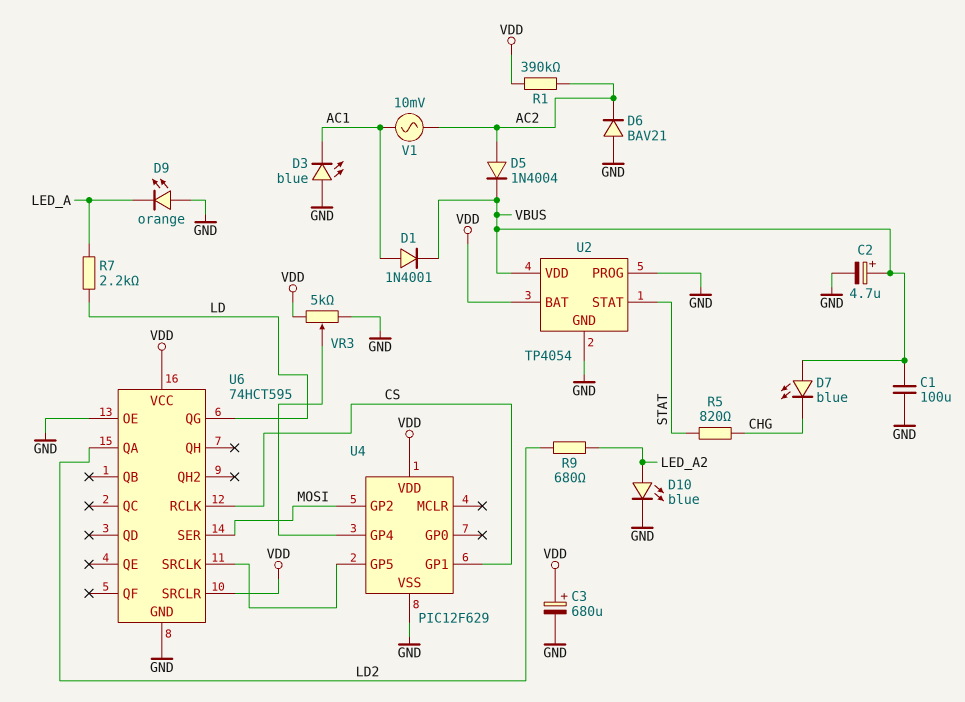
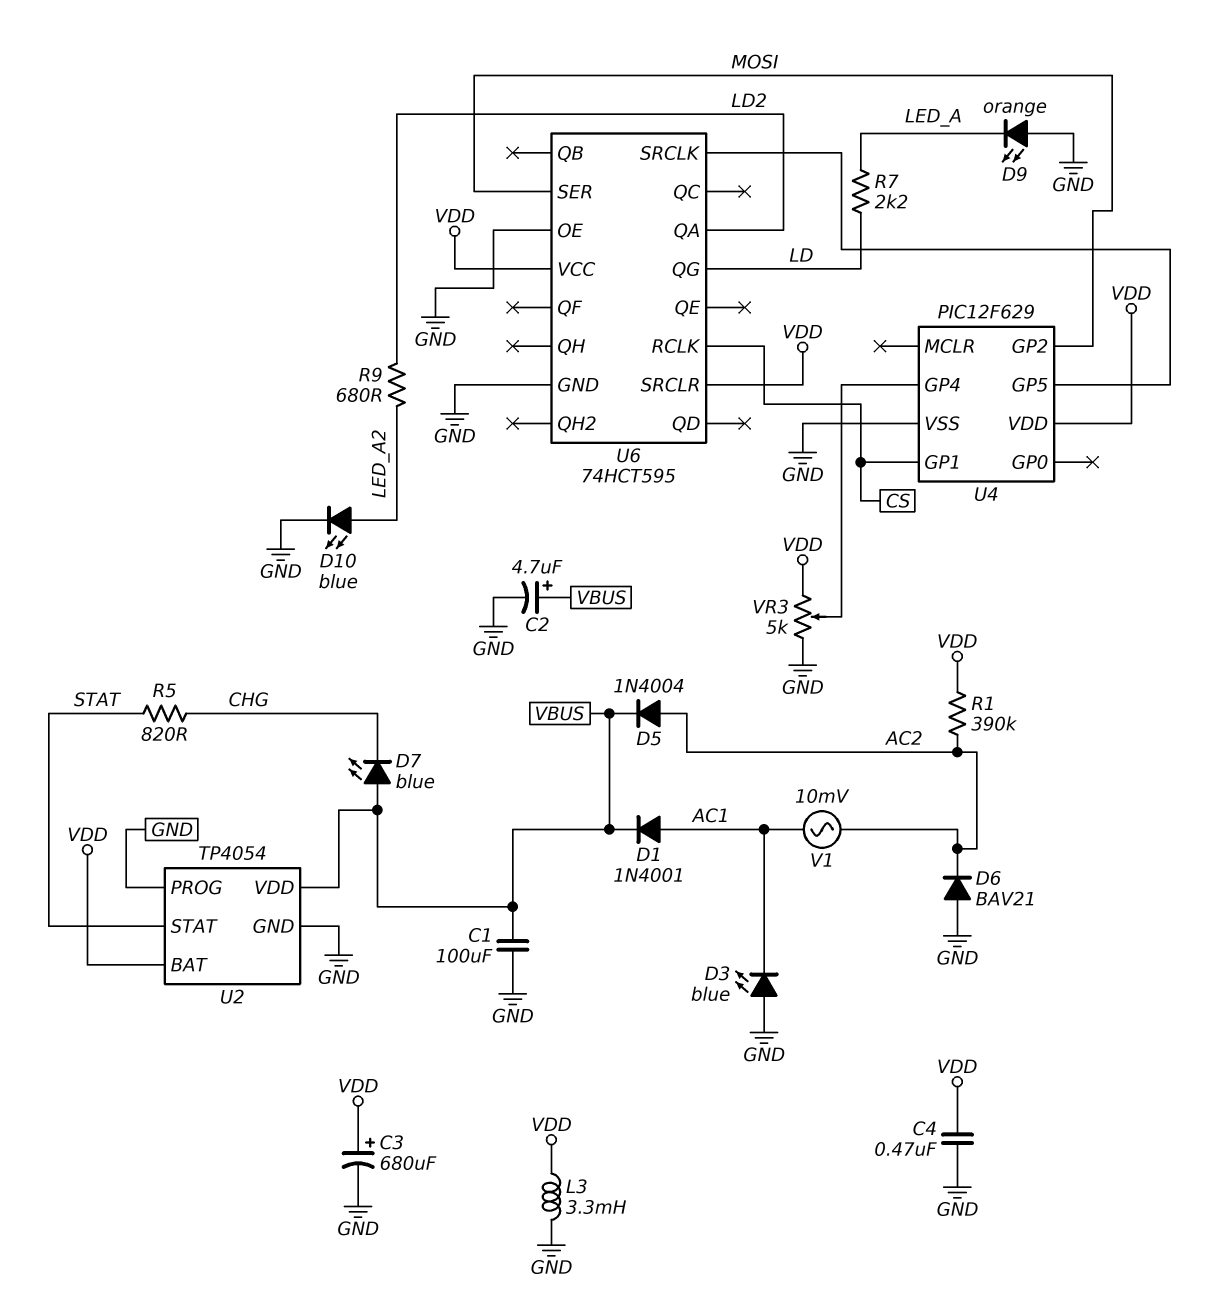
C4: none -> 470nF (GND, VDD)
L3: none -> 3.3mH (GND, VDD)

